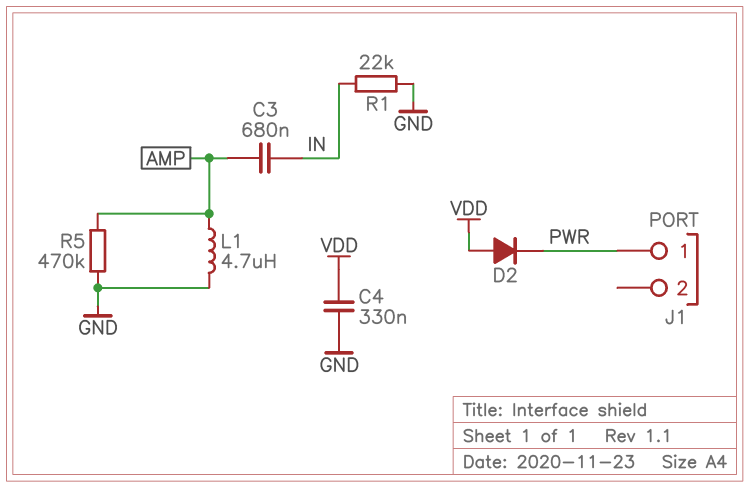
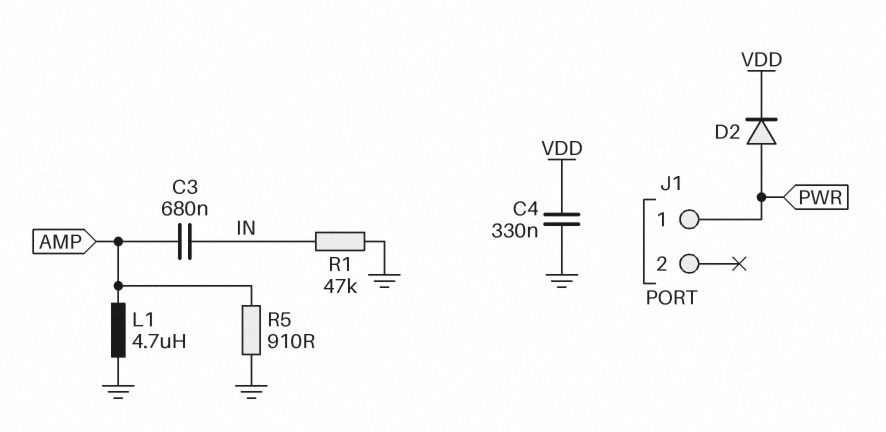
D2: diode (A VDD, K PWR) -> diode (A PWR, K VDD)
R1: 22k (GND, IN) -> 47k (GND, IN)
R5: 470k (AMP, GND) -> 910 (AMP, GND)

